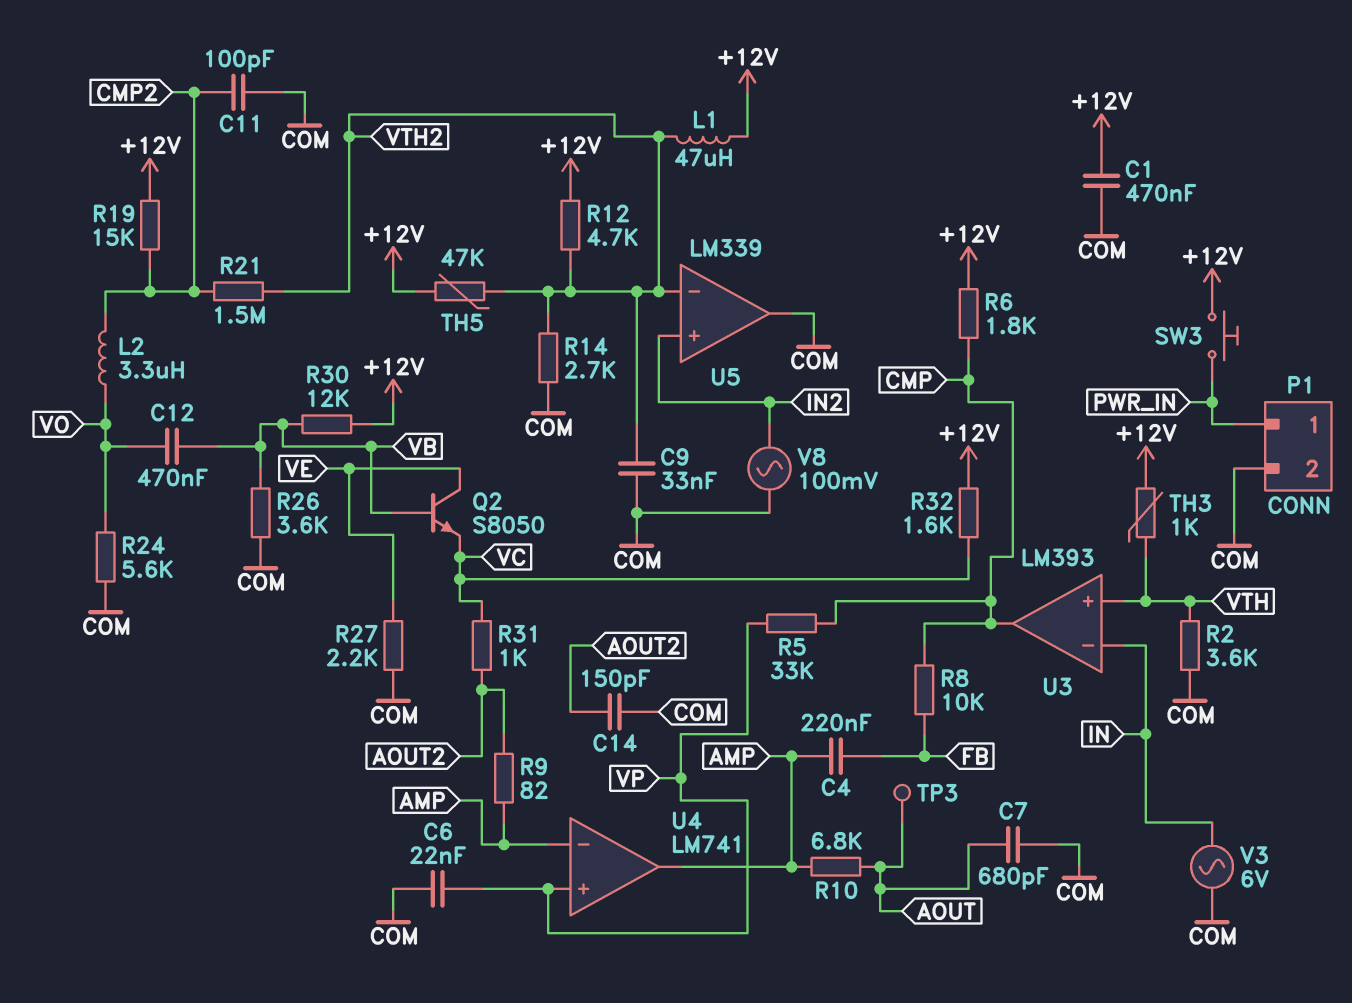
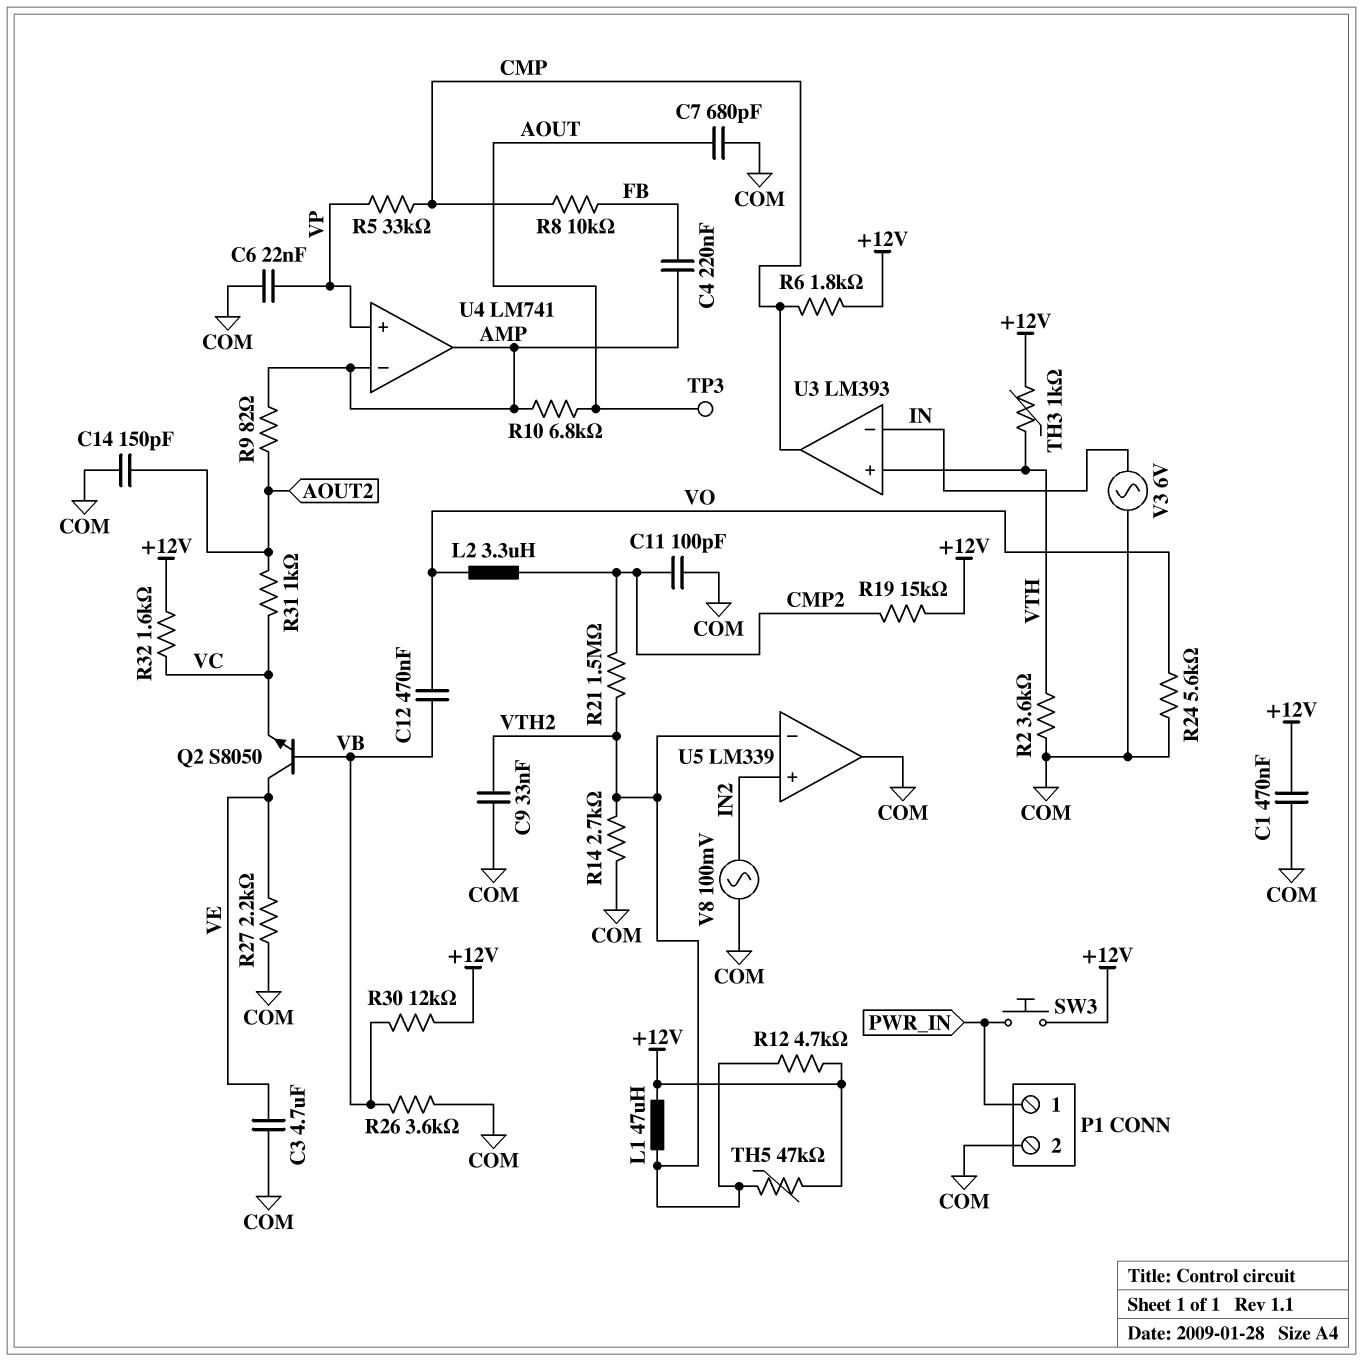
C3: none -> 4.7uF (COM, VE)

